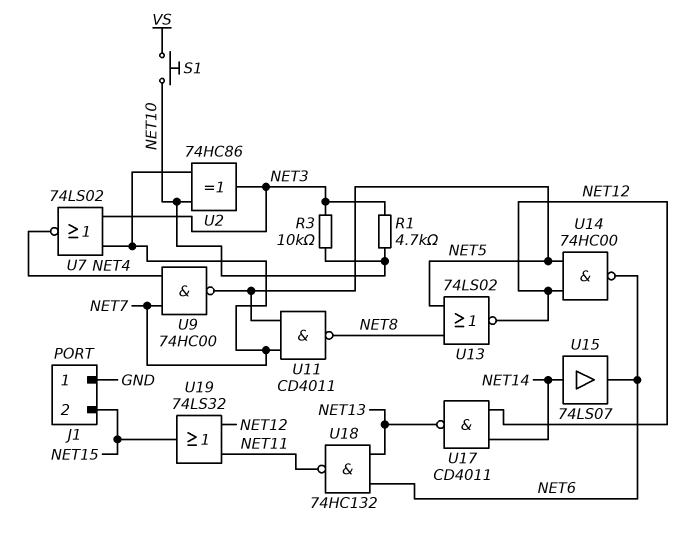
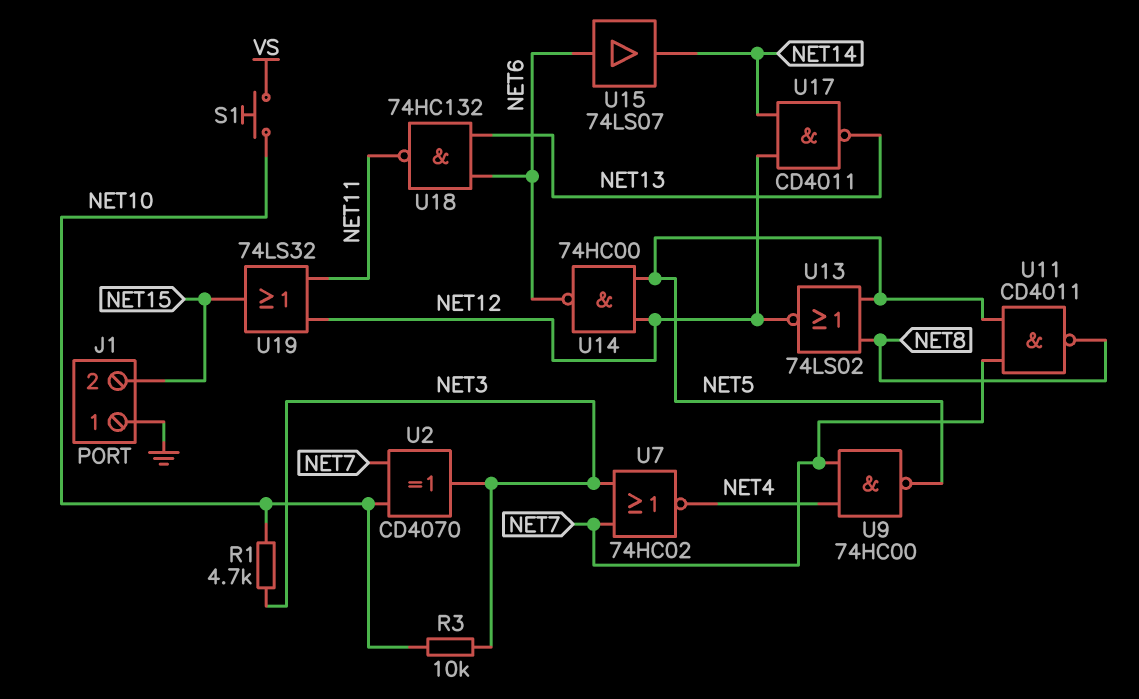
U2: XOR 74HC86 (in NET7, in NET10, out NET3) -> XOR CD4070 (in NET7, in NET10, out NET3)
U7: NOR 74LS02 (in NET3, in NET7, out NET4) -> NOR 74HC02 (in NET3, in NET7, out NET4)
U15: buffer 74LS07 (in NET14, out NET6) -> buffer 74LS07 (in NET6, out NET14)

